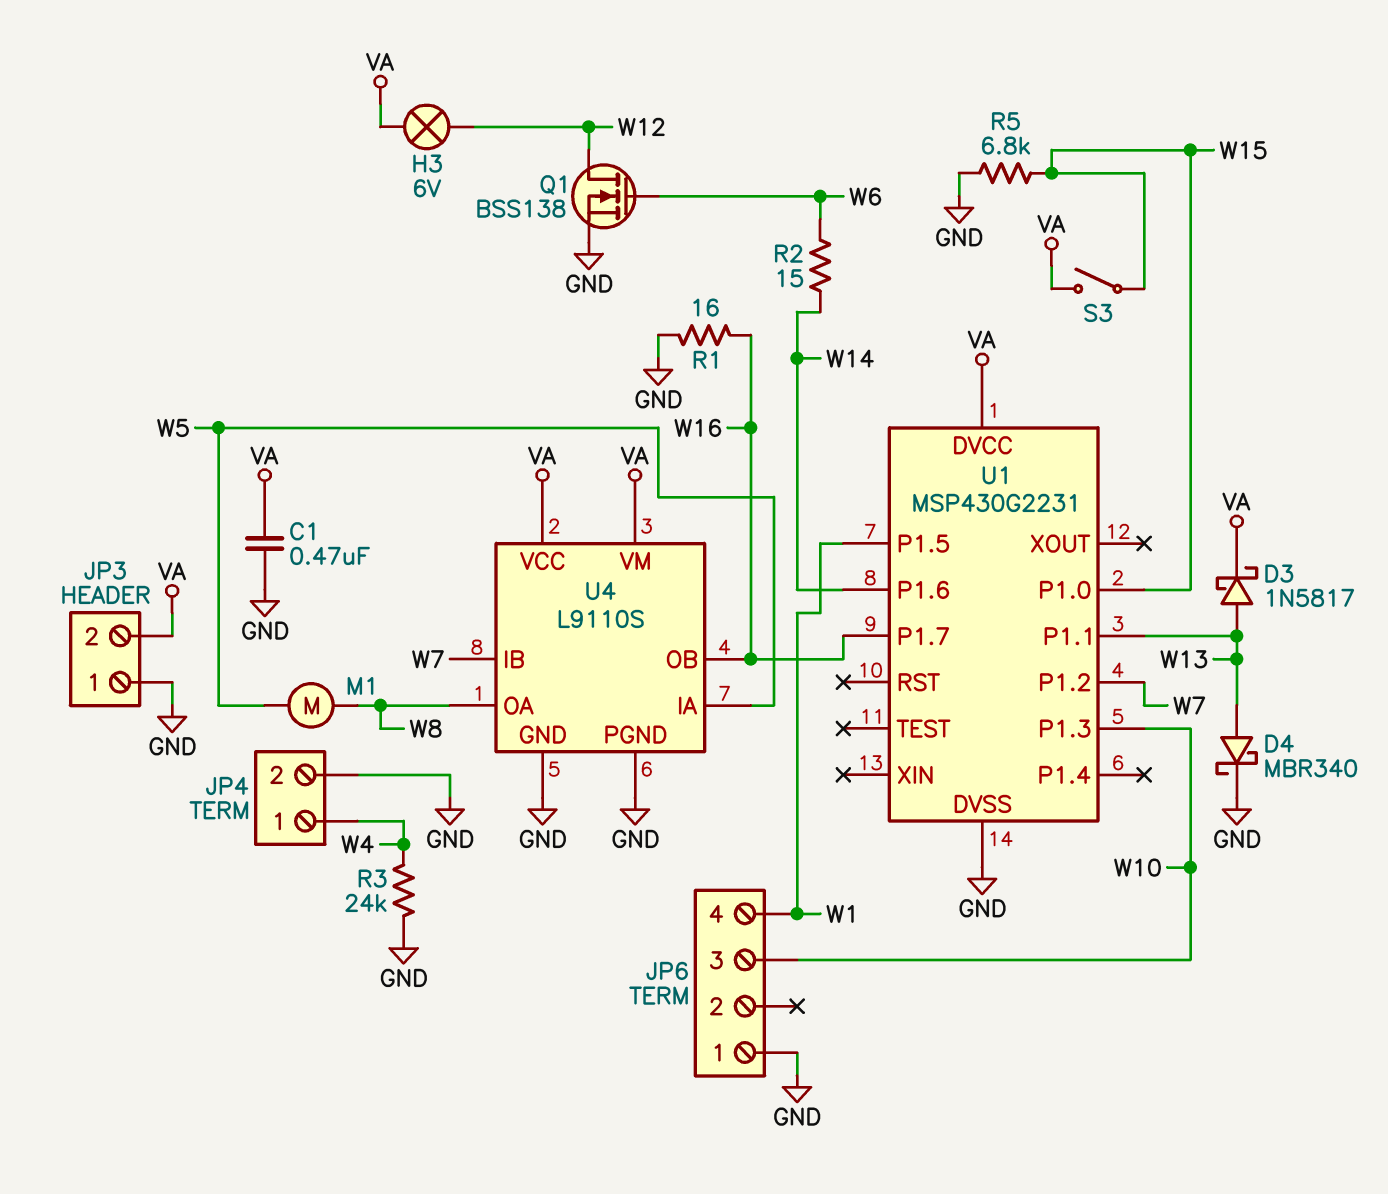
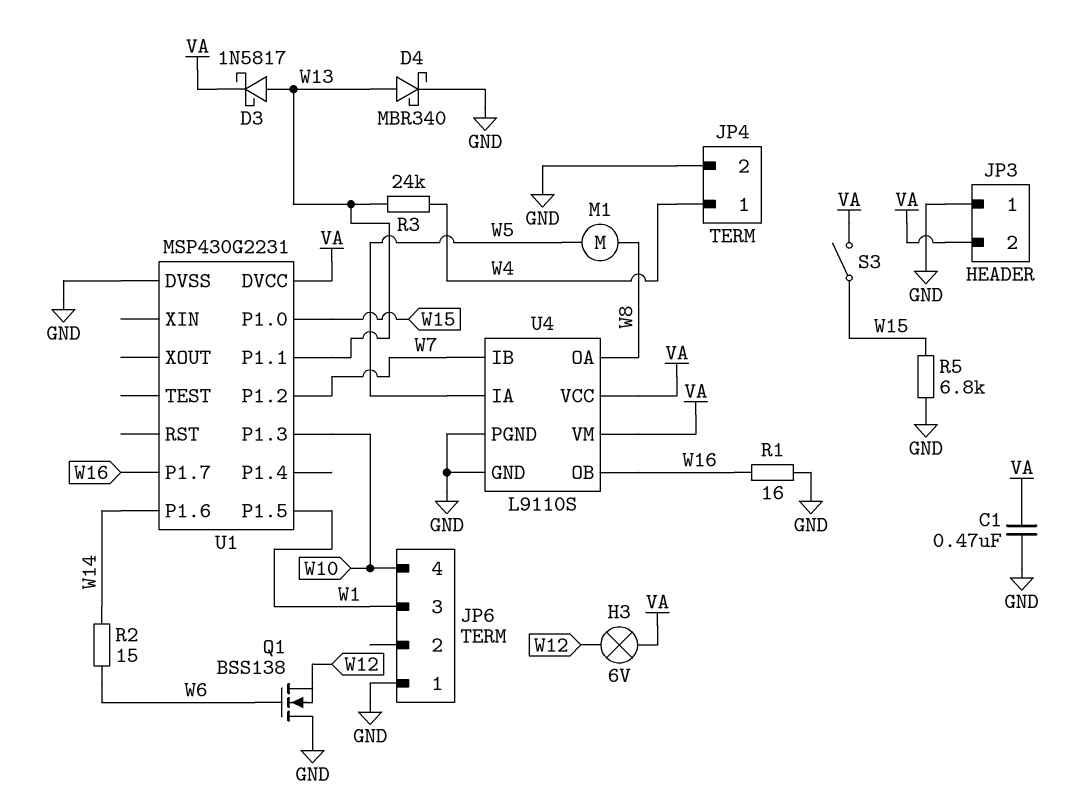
JP6 pin 3: W10 -> W1
JP6 pin 4: W1 -> W10
Q1: NMOS BSS138 (G W6, D W12, S GND) -> NMOS BSS138 (G W6, D GND, S W12)
R3: 24k (GND, W4) -> 24k (W4, W13)

